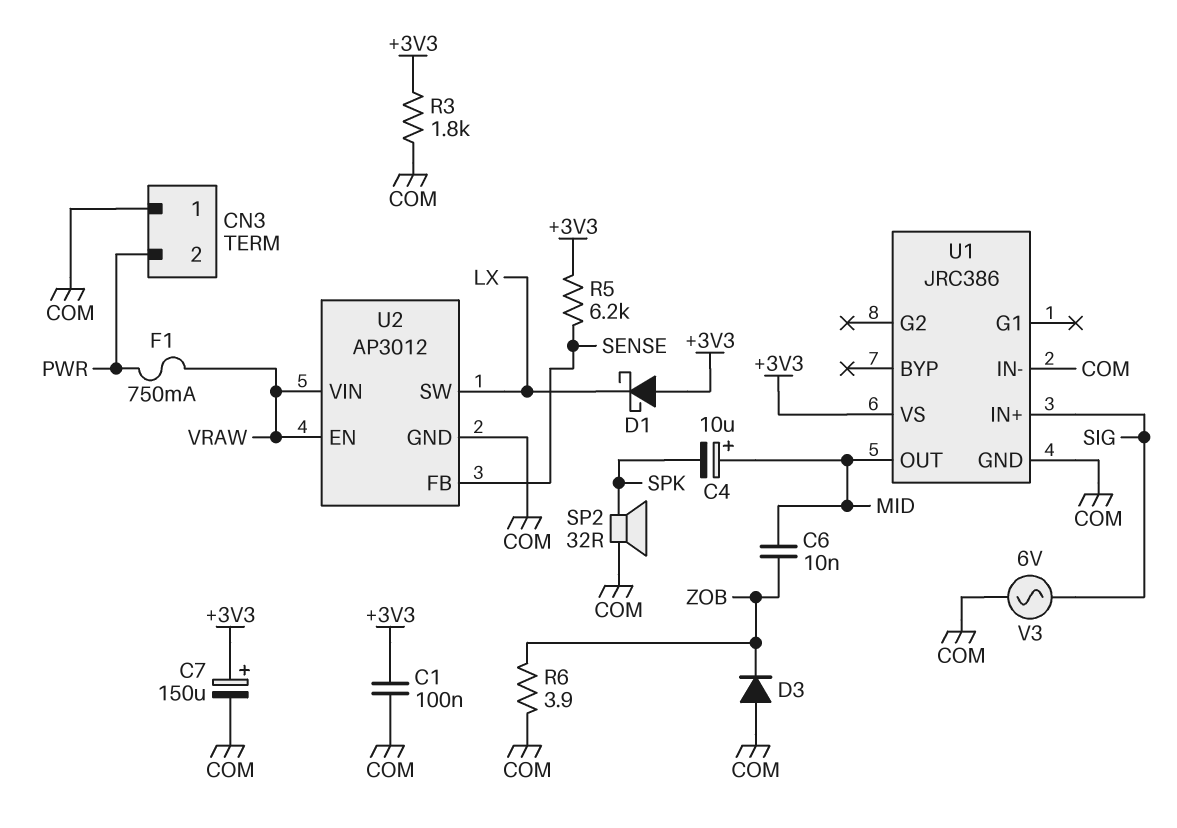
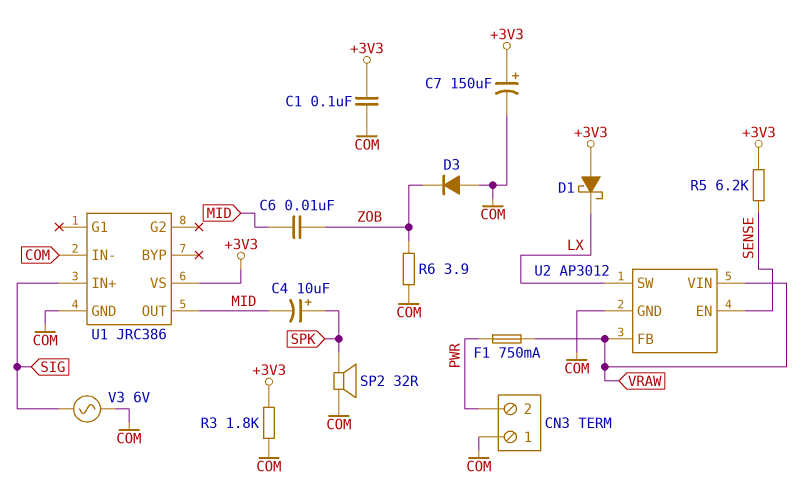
C4: 10uF (plus MID, minus SPK) -> 10uF (plus SPK, minus MID)
U2 pin EN: VRAW -> SENSE
U2 pin FB: SENSE -> VRAW

